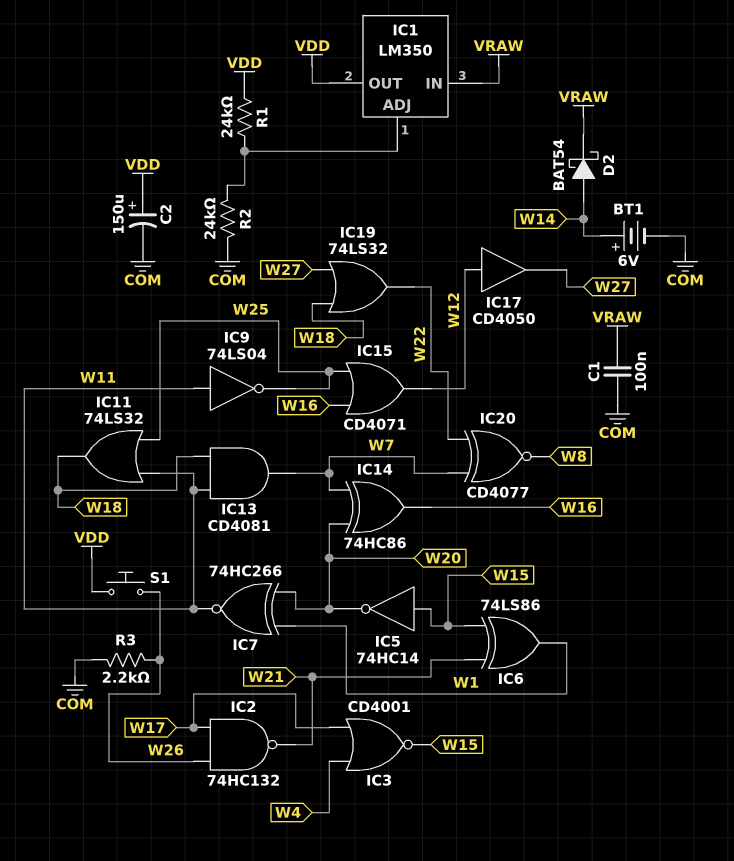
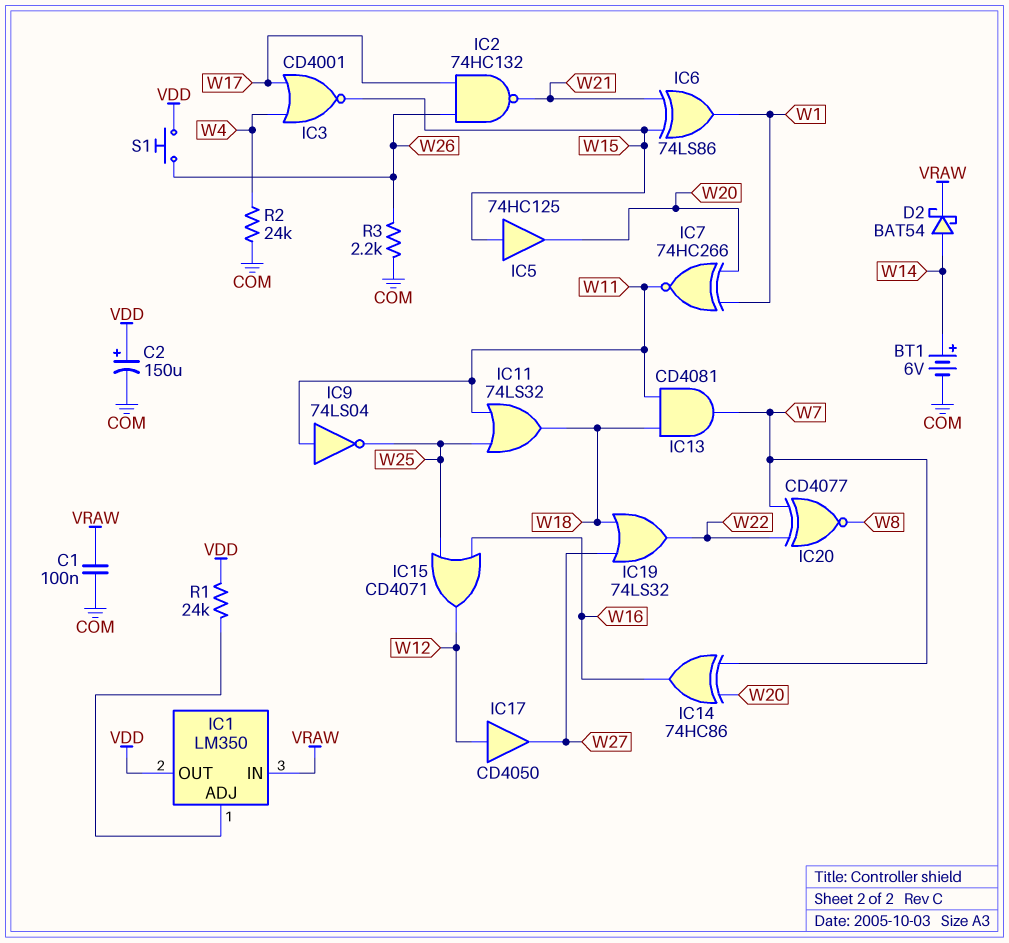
IC5: NOT 74HC14 (in W15, out W20) -> buffer 74HC125 (in W15, out W20)
R2: 24k (COM, IC1/ADJ) -> 24k (COM, W4)

